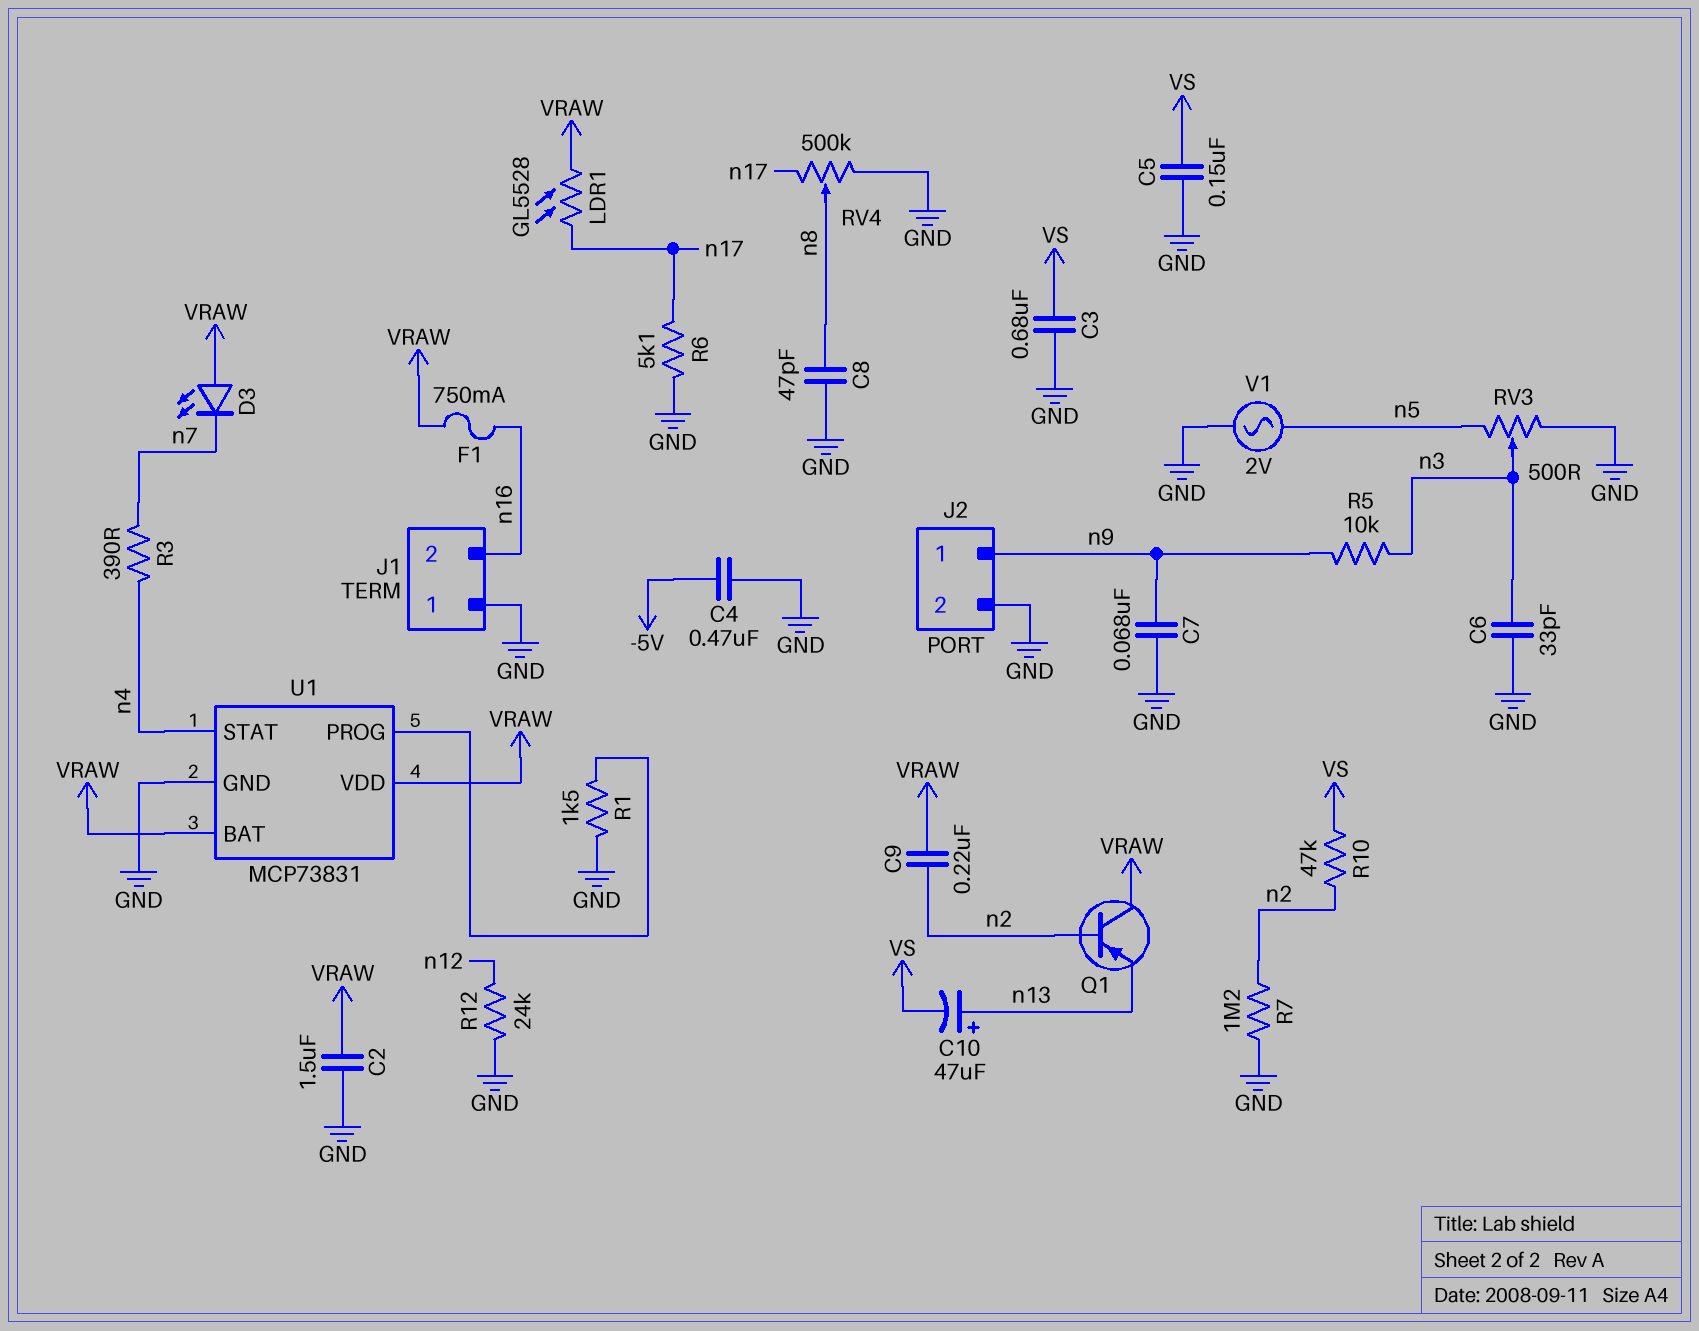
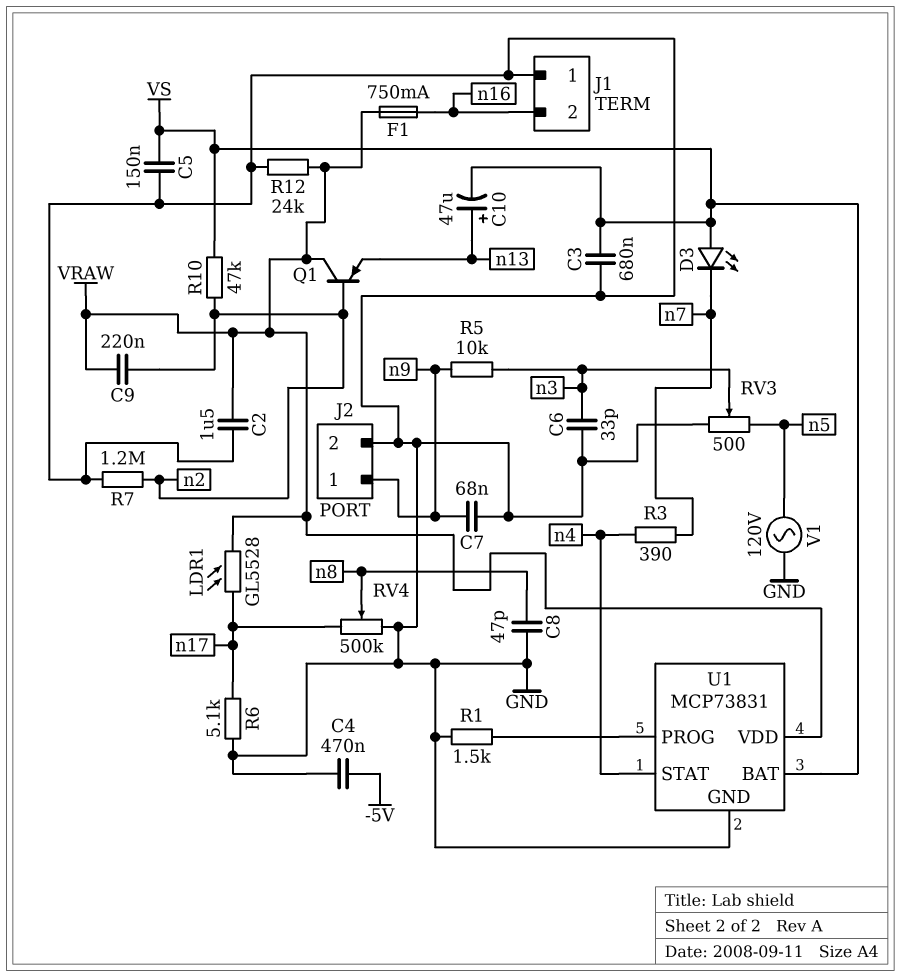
D3: LED (A VRAW, K n7) -> LED (A VS, K n7)
R12: 24k (GND, n12) -> 24k (GND, VRAW)
U1 pin BAT: VRAW -> VS
V1: AC 2V (GND, n5) -> AC 120V (GND, n5)

